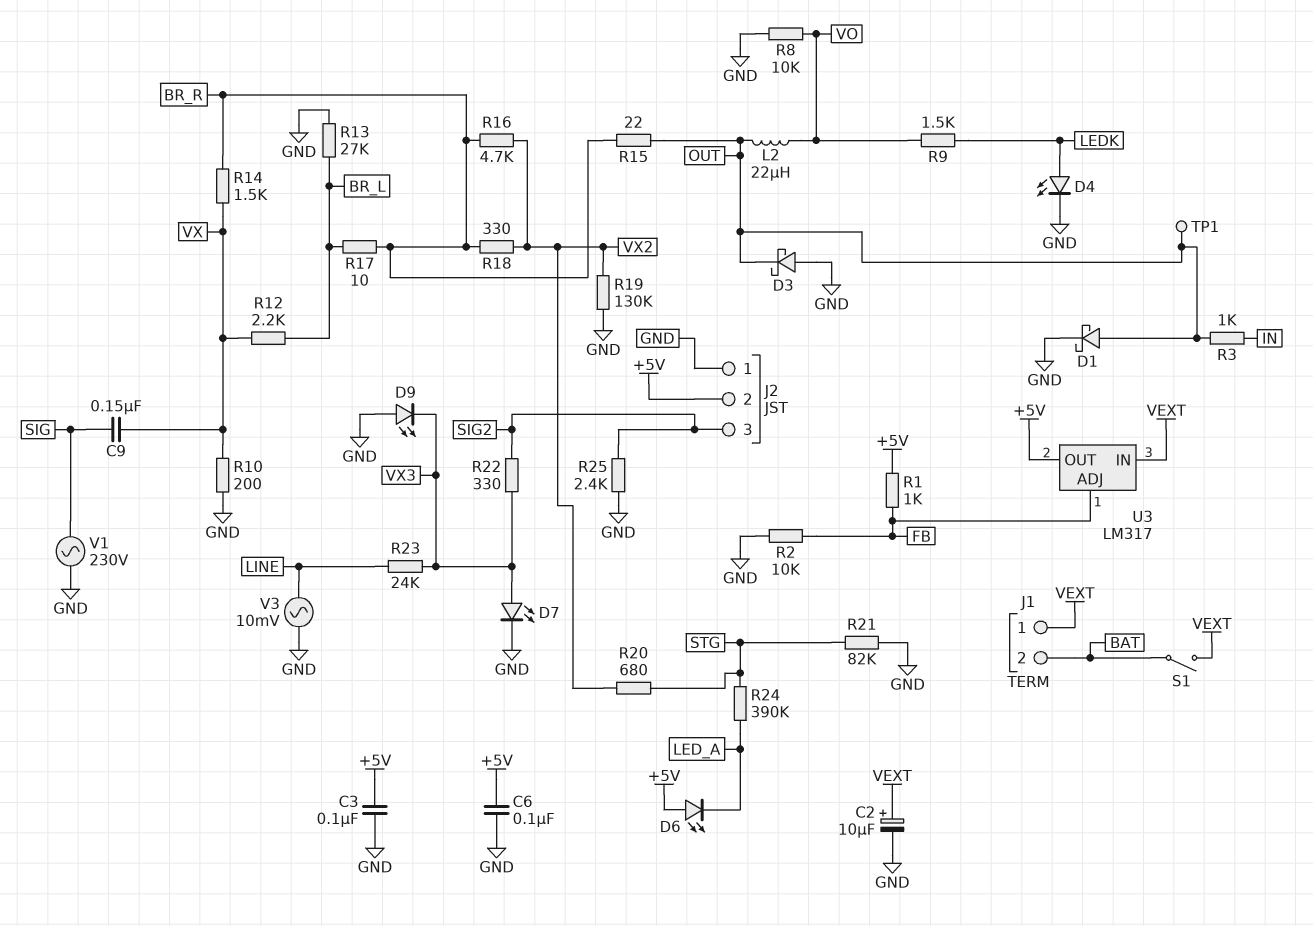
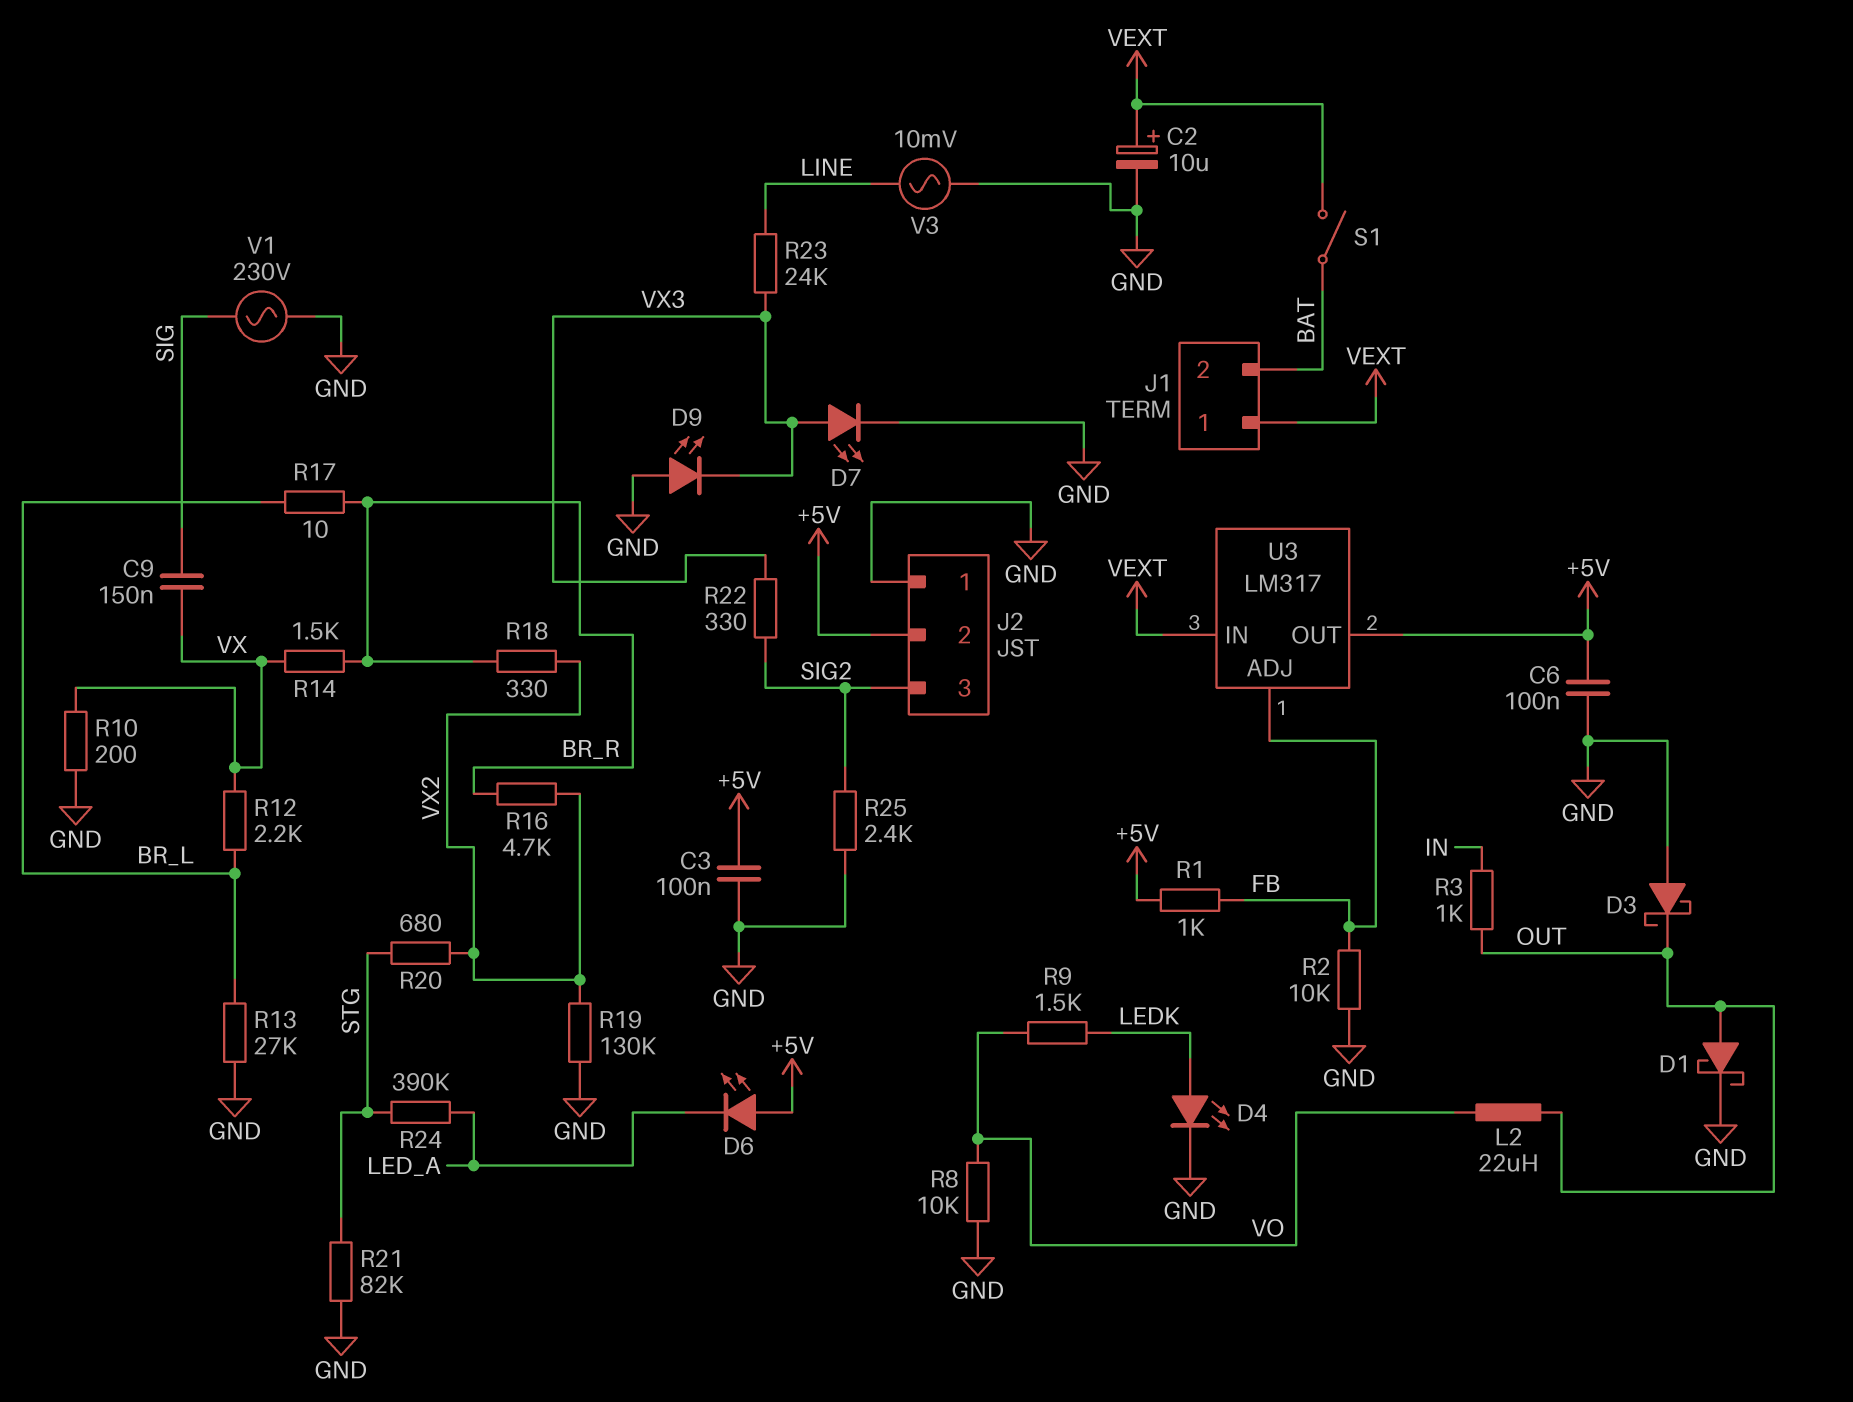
R15: 22 (BR_R, OUT) -> none
TP1: test point (OUT) -> none

